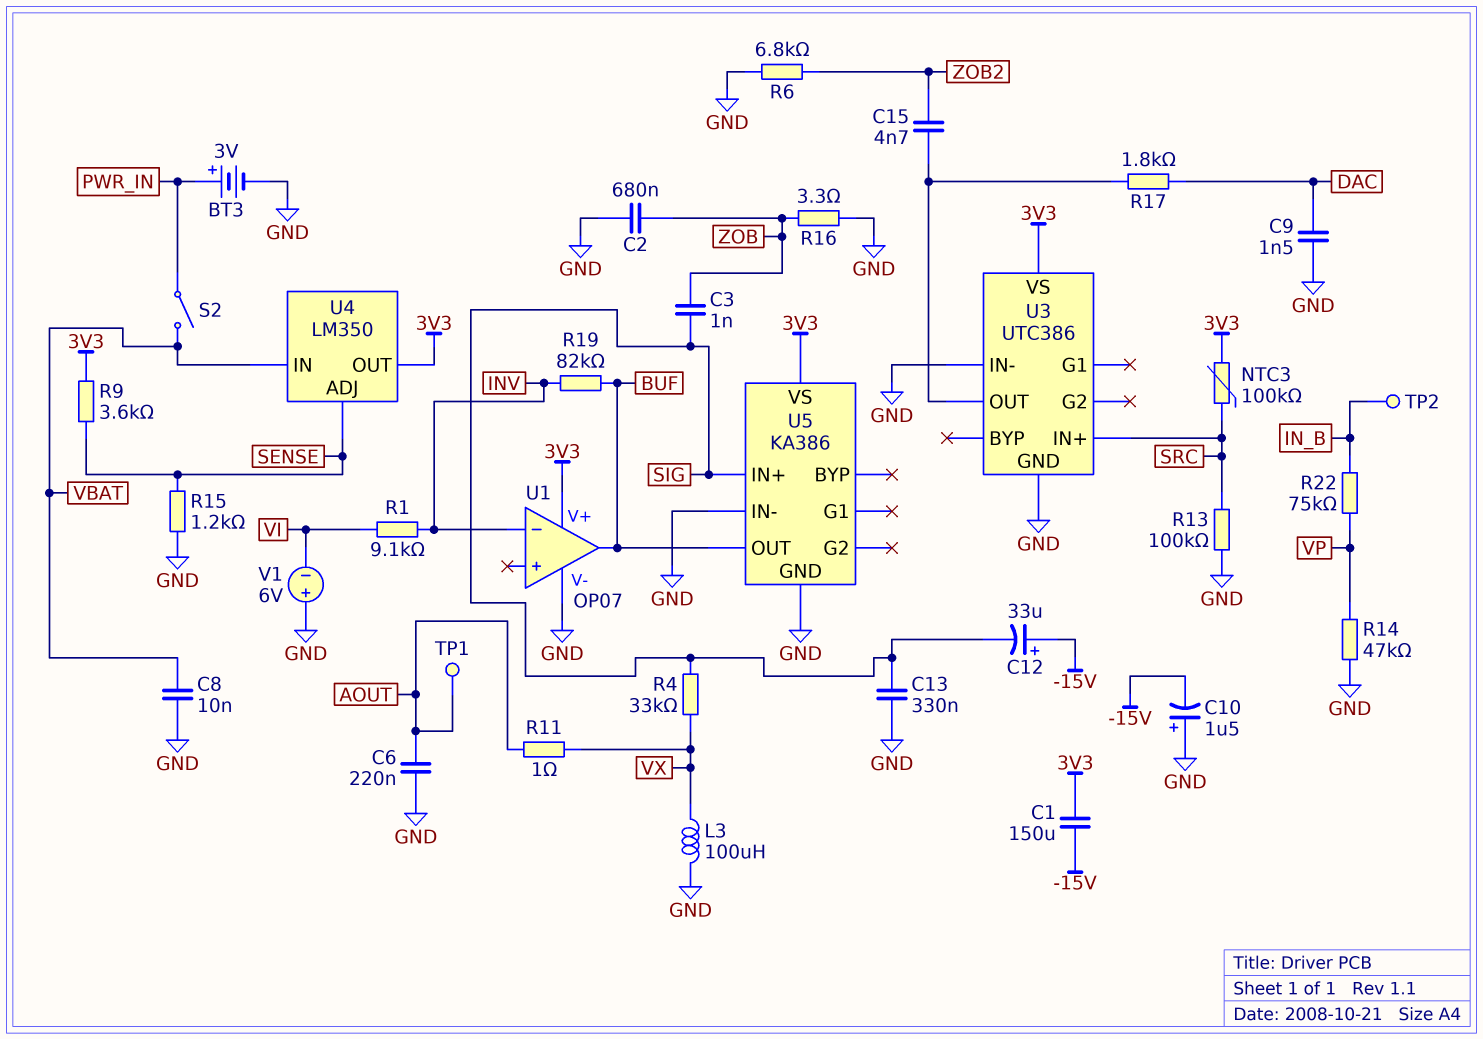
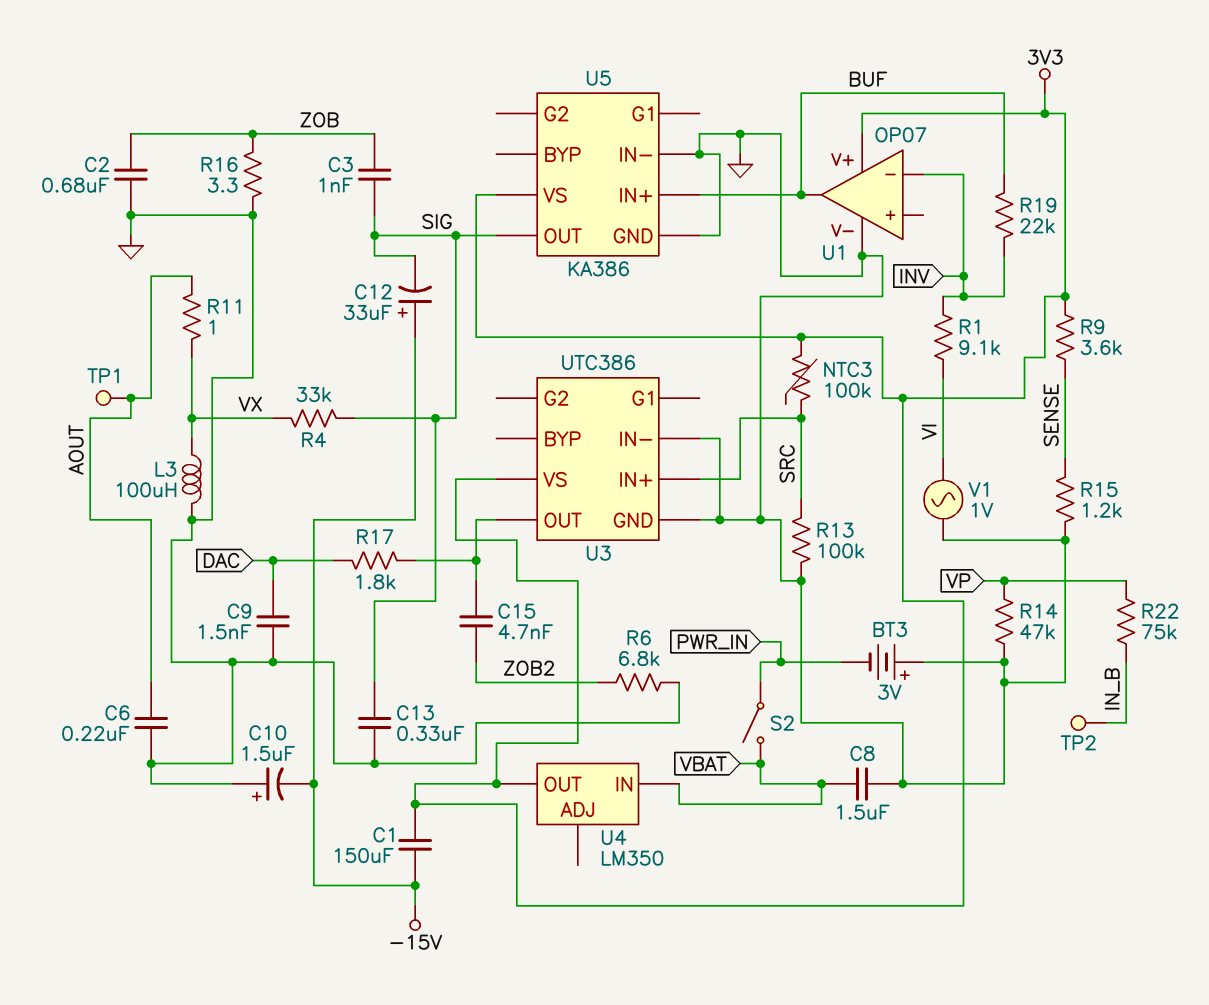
BT3: 3V (plus PWR_IN, minus GND) -> 3V (plus GND, minus PWR_IN)
C8: 10nF (GND, VBAT) -> 1.5uF (GND, VBAT)
R19: 82k (BUF, INV) -> 22k (BUF, INV)
U4 pin ADJ: SENSE -> none
U5 pin IN+: SIG -> BUF
U5 pin OUT: BUF -> SIG
V1: 6V (plus GND, minus VI) -> AC 1V (GND, VI)

